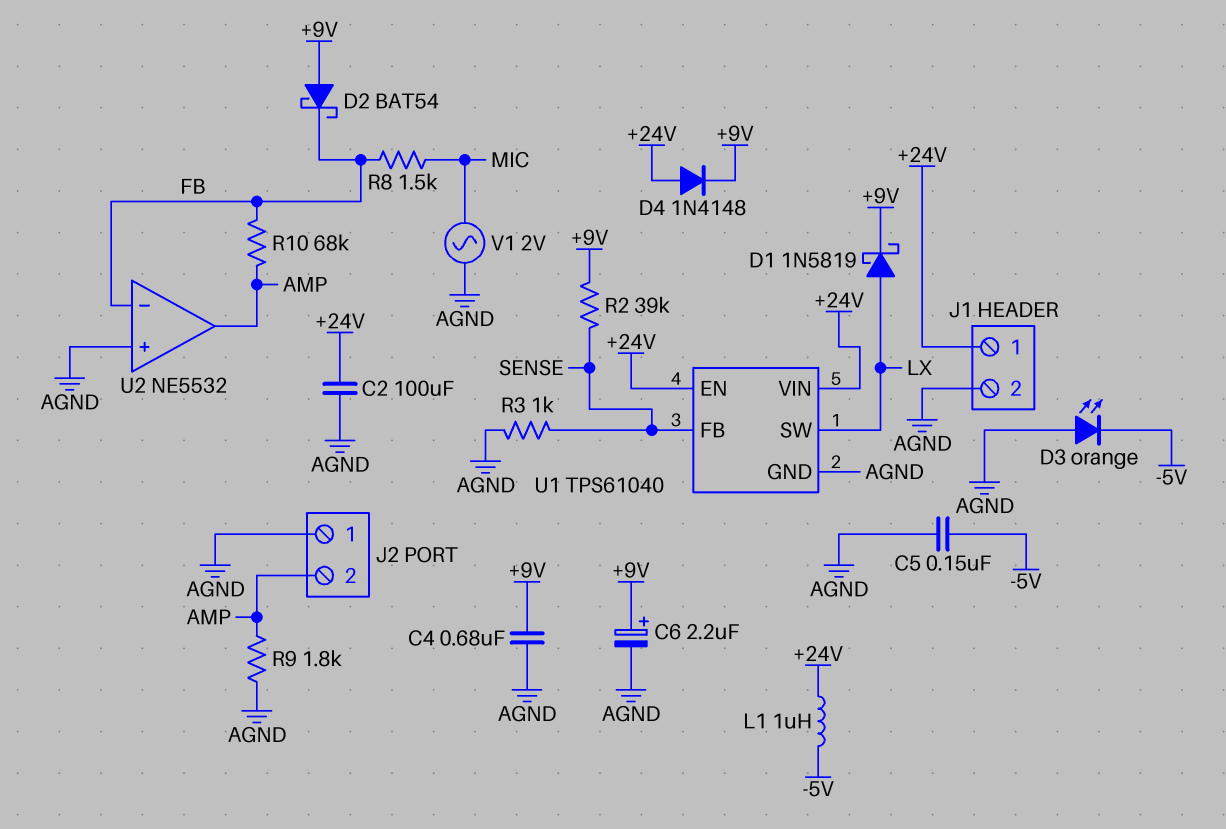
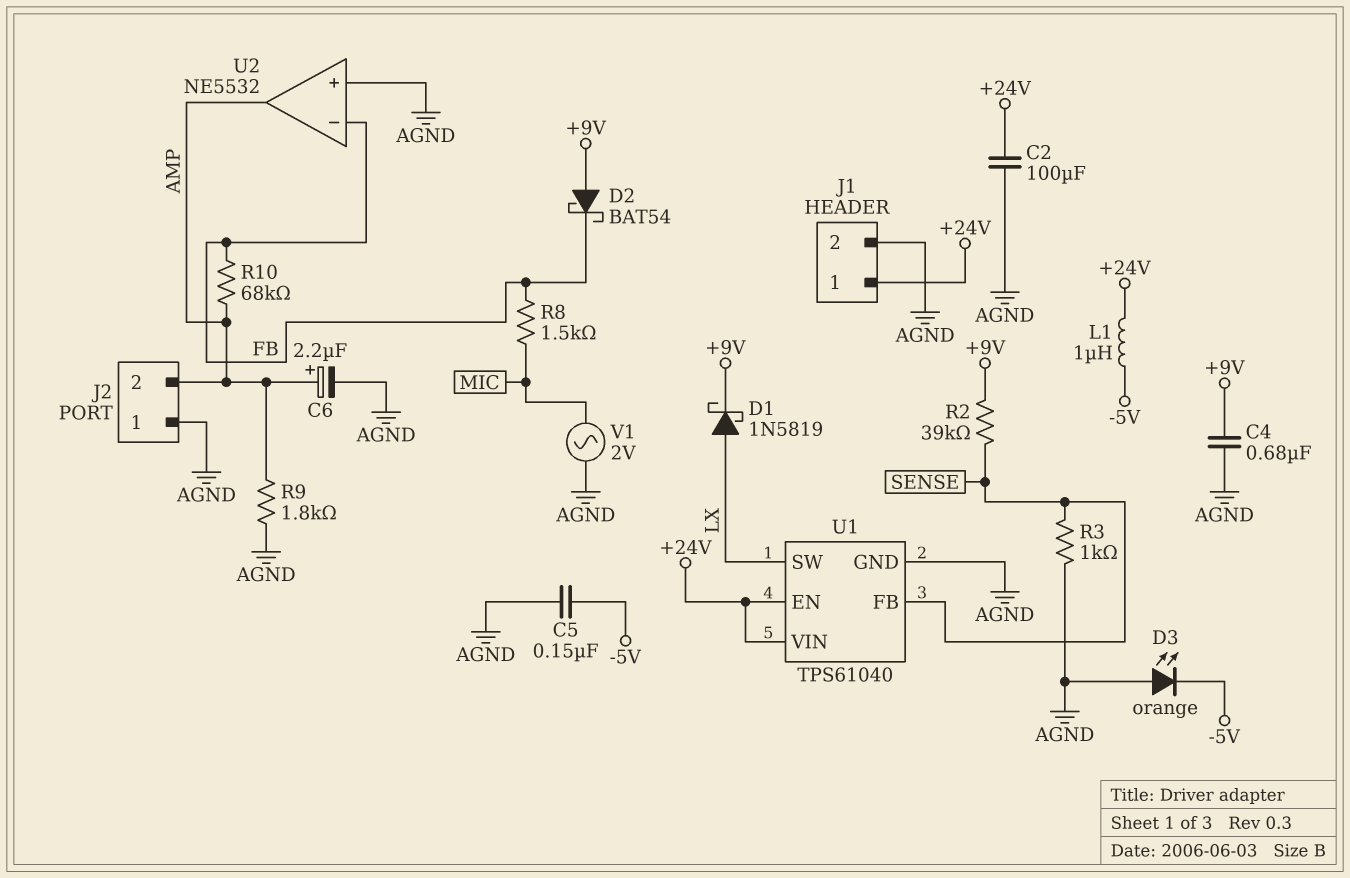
C6: 2.2uF (plus +9V, minus AGND) -> 2.2uF (plus AMP, minus AGND)
D4: diode 1N4148 (A +24V, K +9V) -> none

